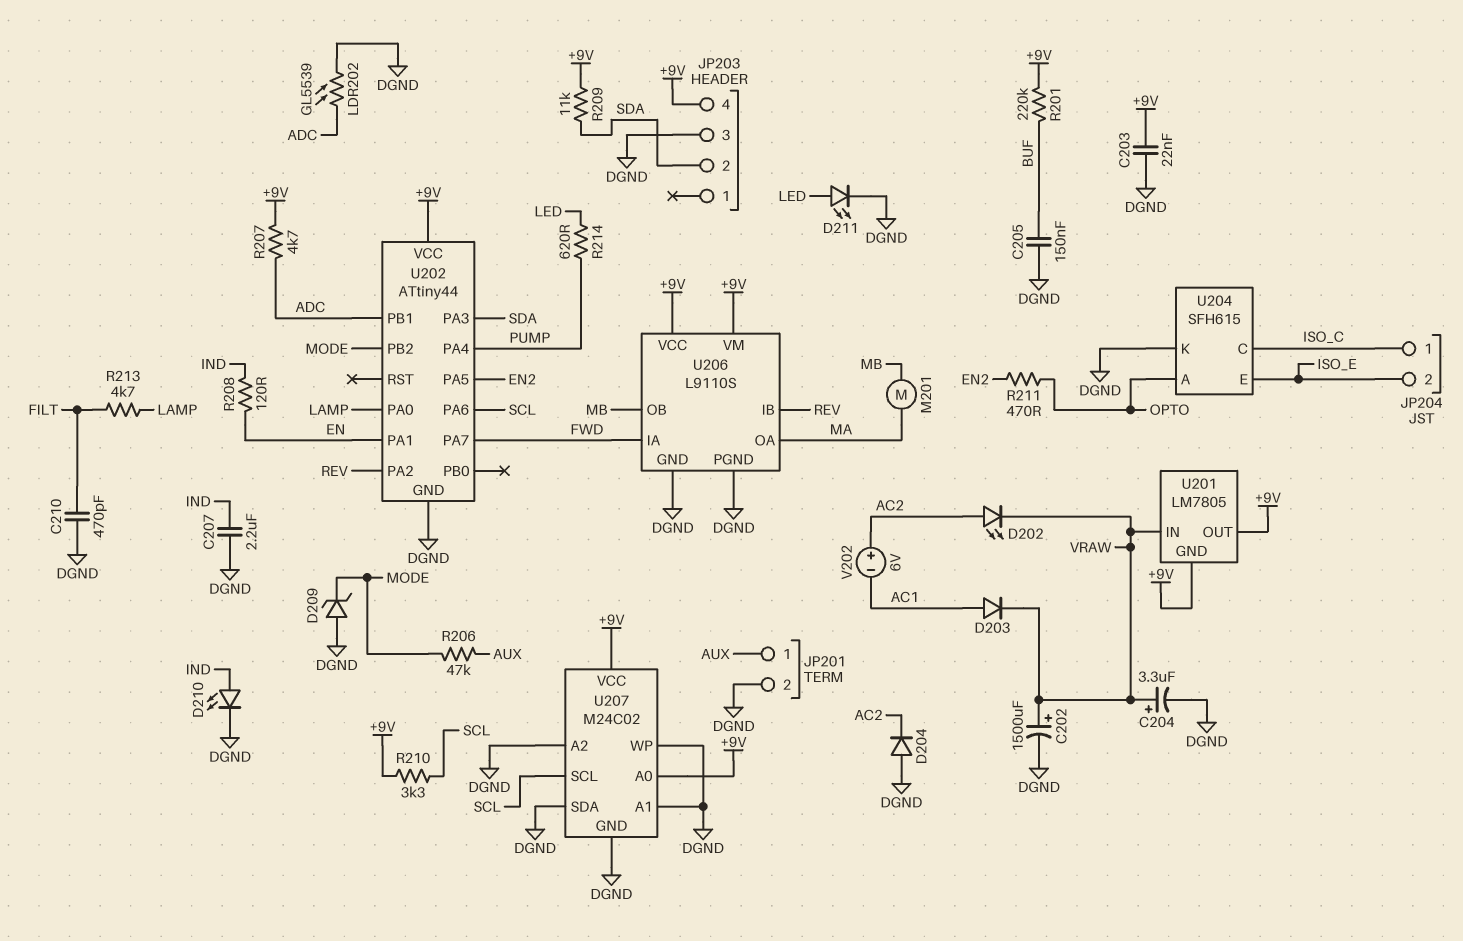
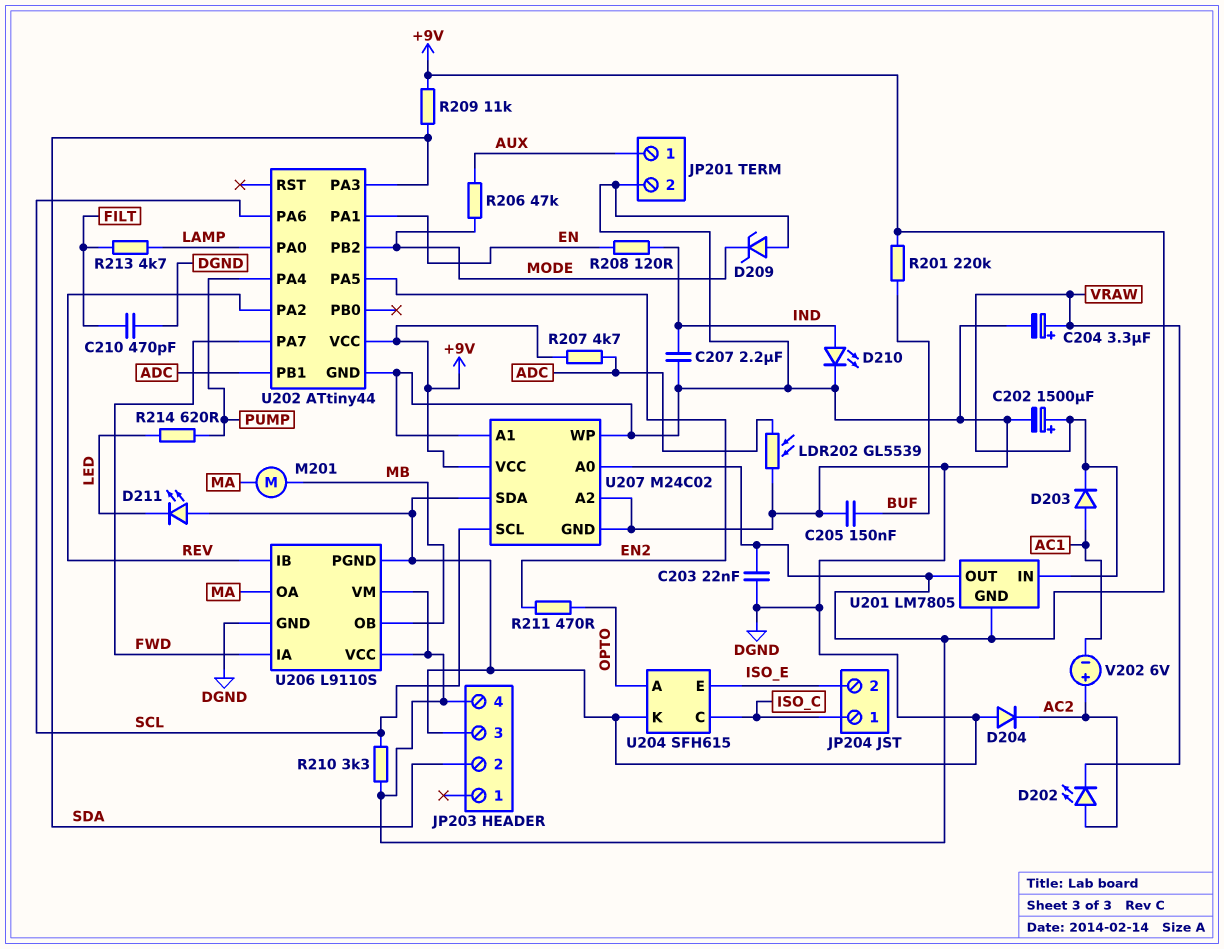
D211: LED (A LED, K DGND) -> LED (A DGND, K LED)

